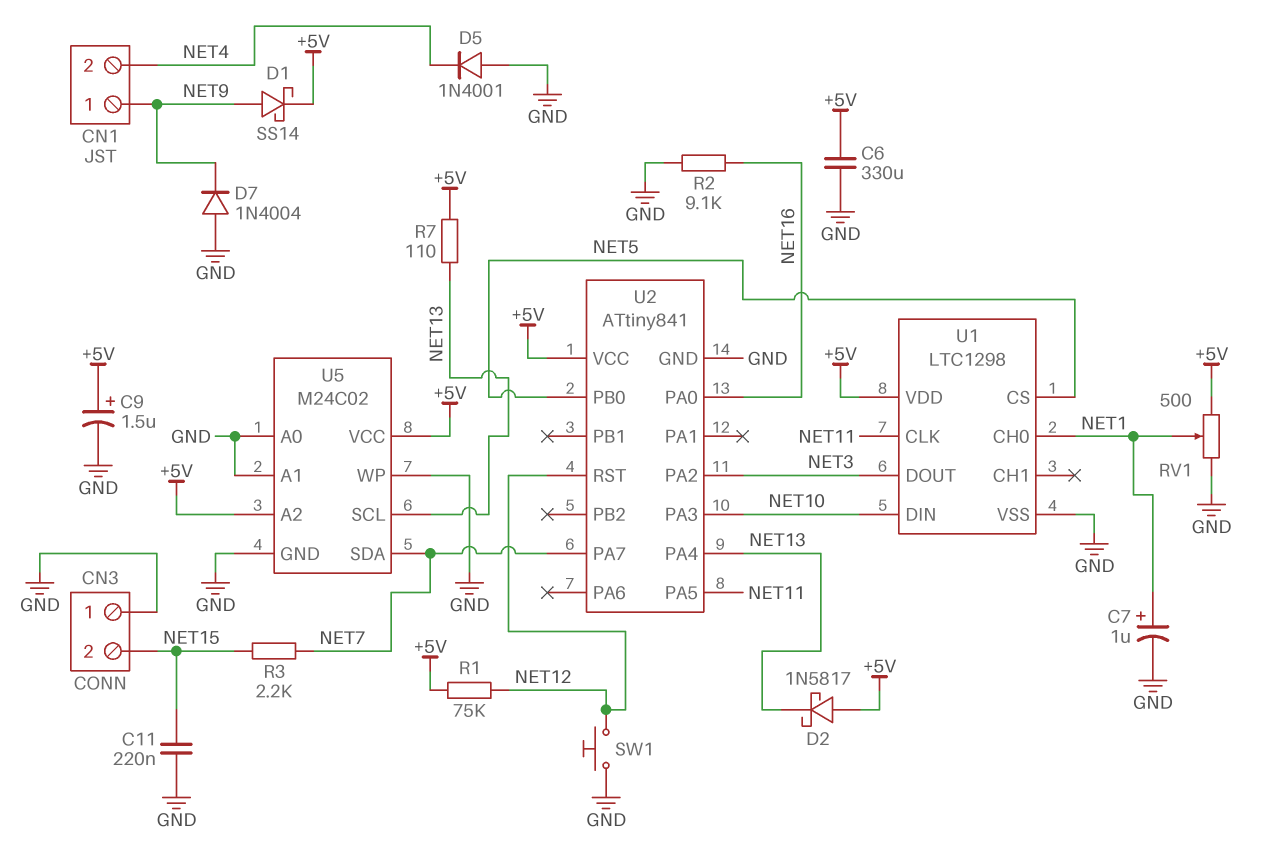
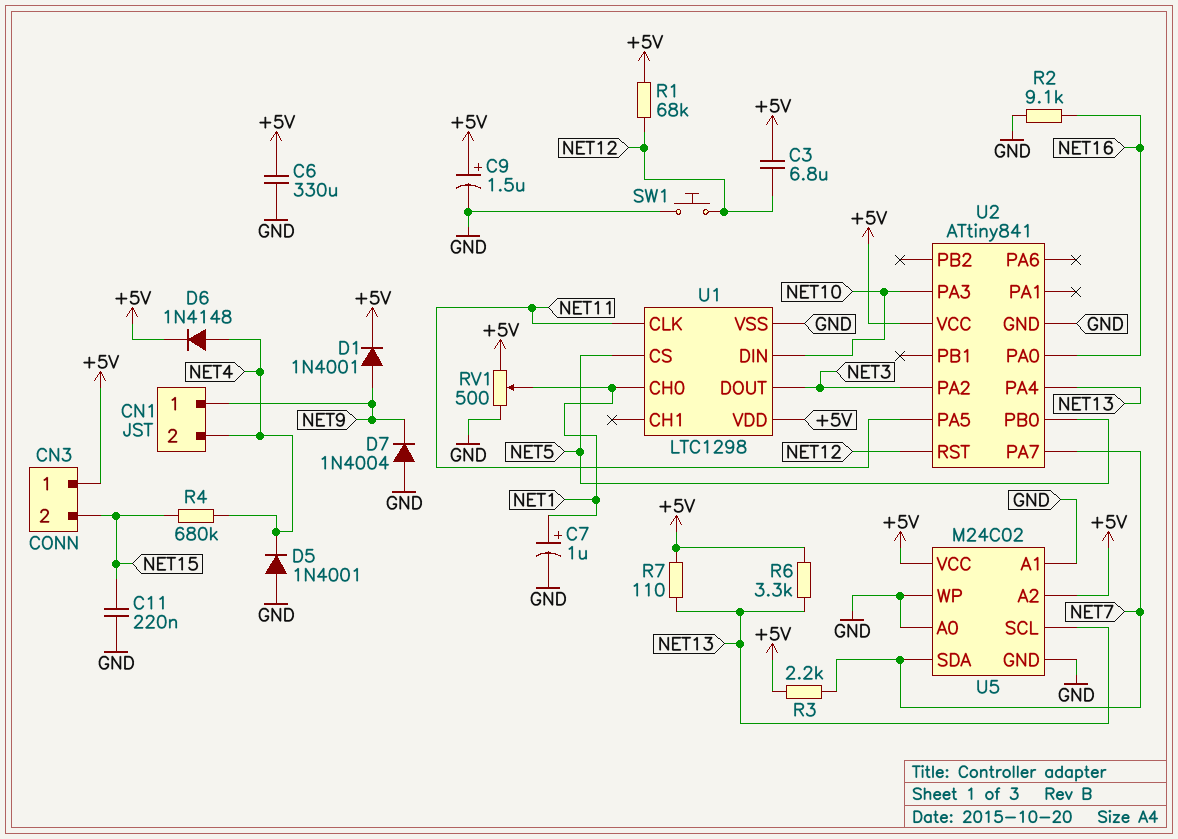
C3: none -> 6.8uF (+5V, NET12)
CN3 pin 1: GND -> +5V
D1: schottky SS14 (A NET9, K +5V) -> diode 1N4001 (A NET9, K +5V)
D2: schottky 1N5817 (A +5V, K NET13) -> none
D6: none -> diode 1N4148 (A NET4, K +5V)
R1: 75k (+5V, NET12) -> 68k (+5V, NET12)
R3: 2.2k (NET7, NET15) -> 2.2k (+5V, NET7)
R4: none -> 680k (NET4, NET15)
R6: none -> 3.3k (+5V, NET13)

